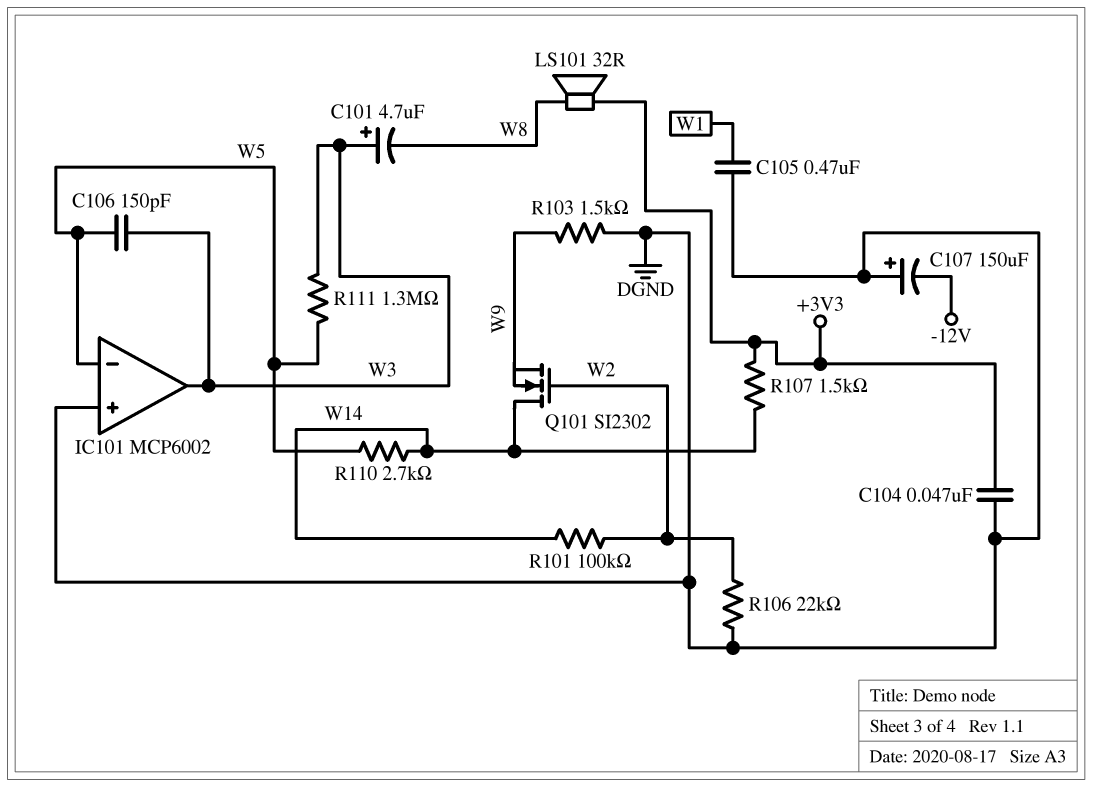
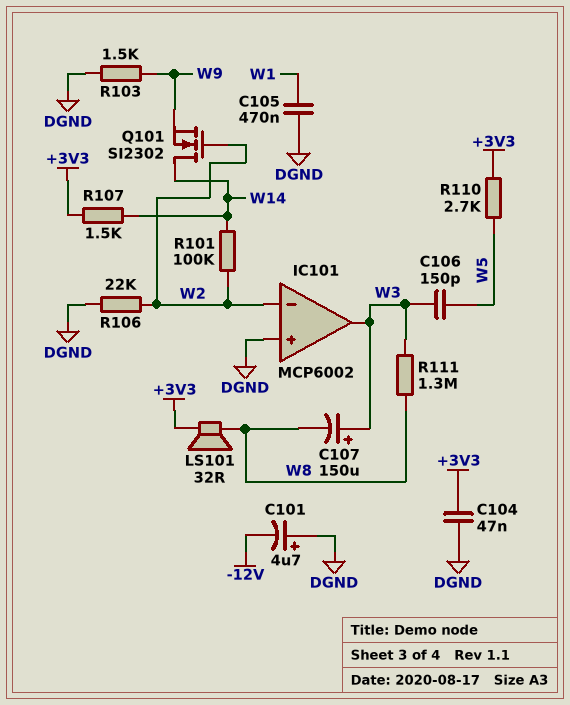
C101: 4.7uF (plus W3, minus W8) -> 4.7uF (plus DGND, minus -12V)
C107: 150uF (plus DGND, minus -12V) -> 150uF (plus W3, minus W8)
IC101 pin in-: W5 -> W2
R110: 2.7k (W5, W14) -> 2.7k (+3V3, W5)
R111: 1.3M (W3, W5) -> 1.3M (W3, W8)

